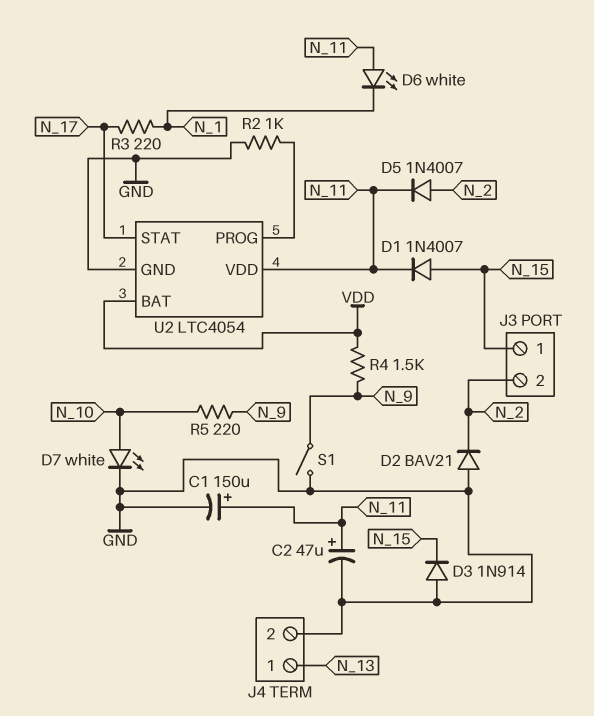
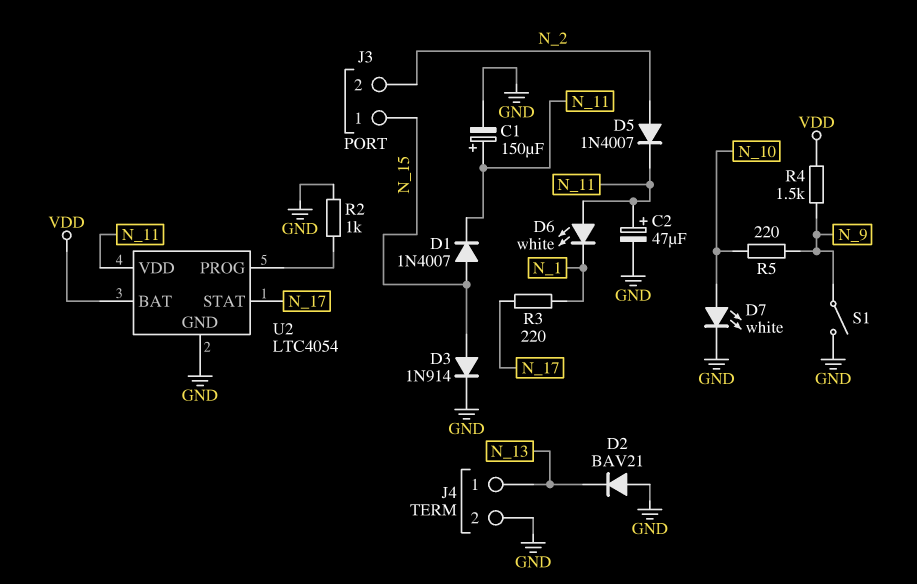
D2: diode BAV21 (A GND, K N_2) -> diode BAV21 (A GND, K N_13)
D3: diode 1N914 (A GND, K N_15) -> diode 1N914 (A N_15, K GND)

